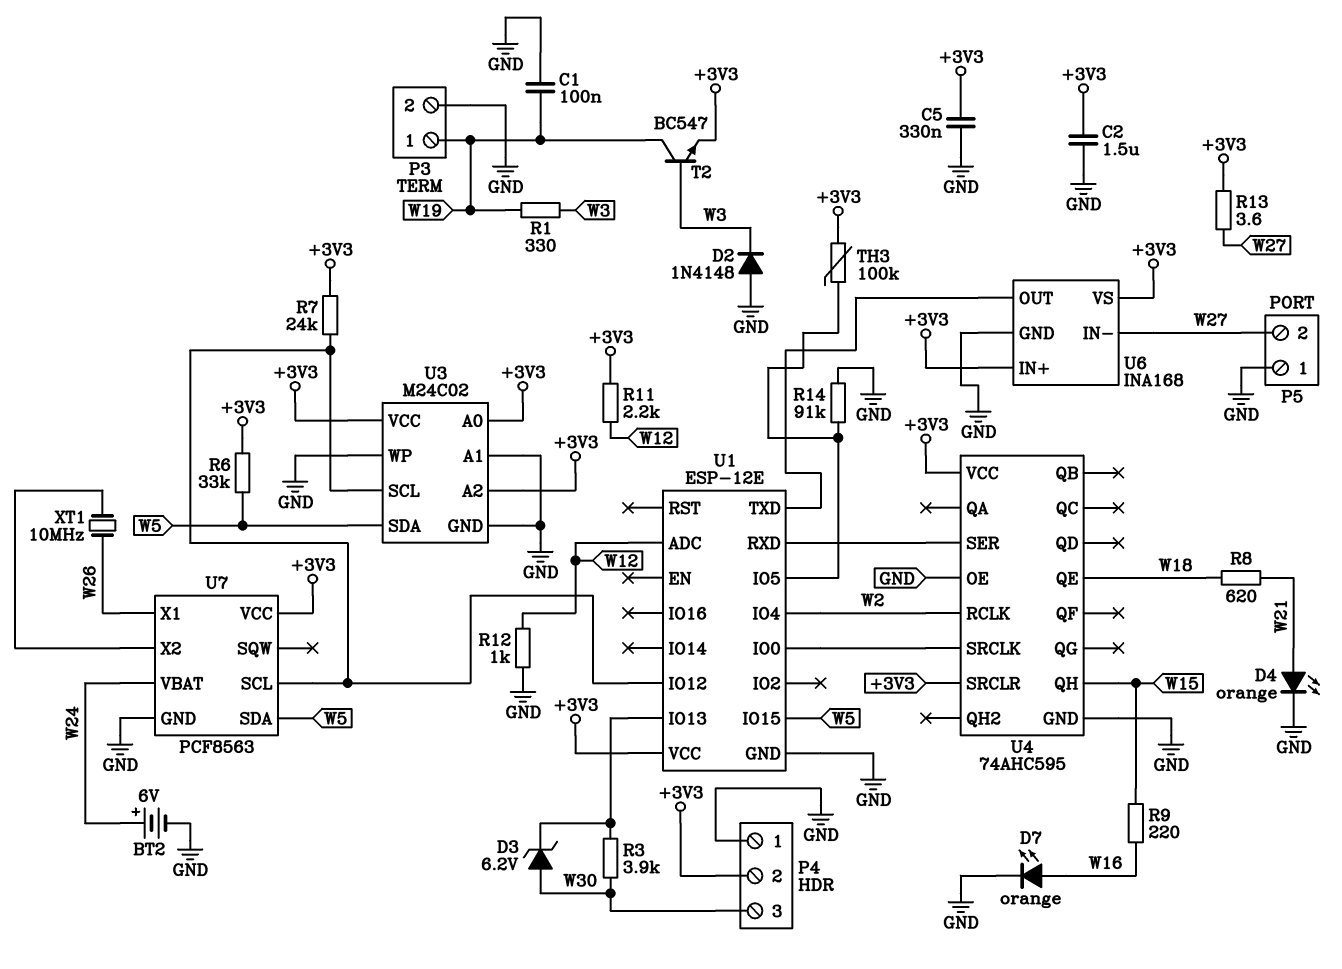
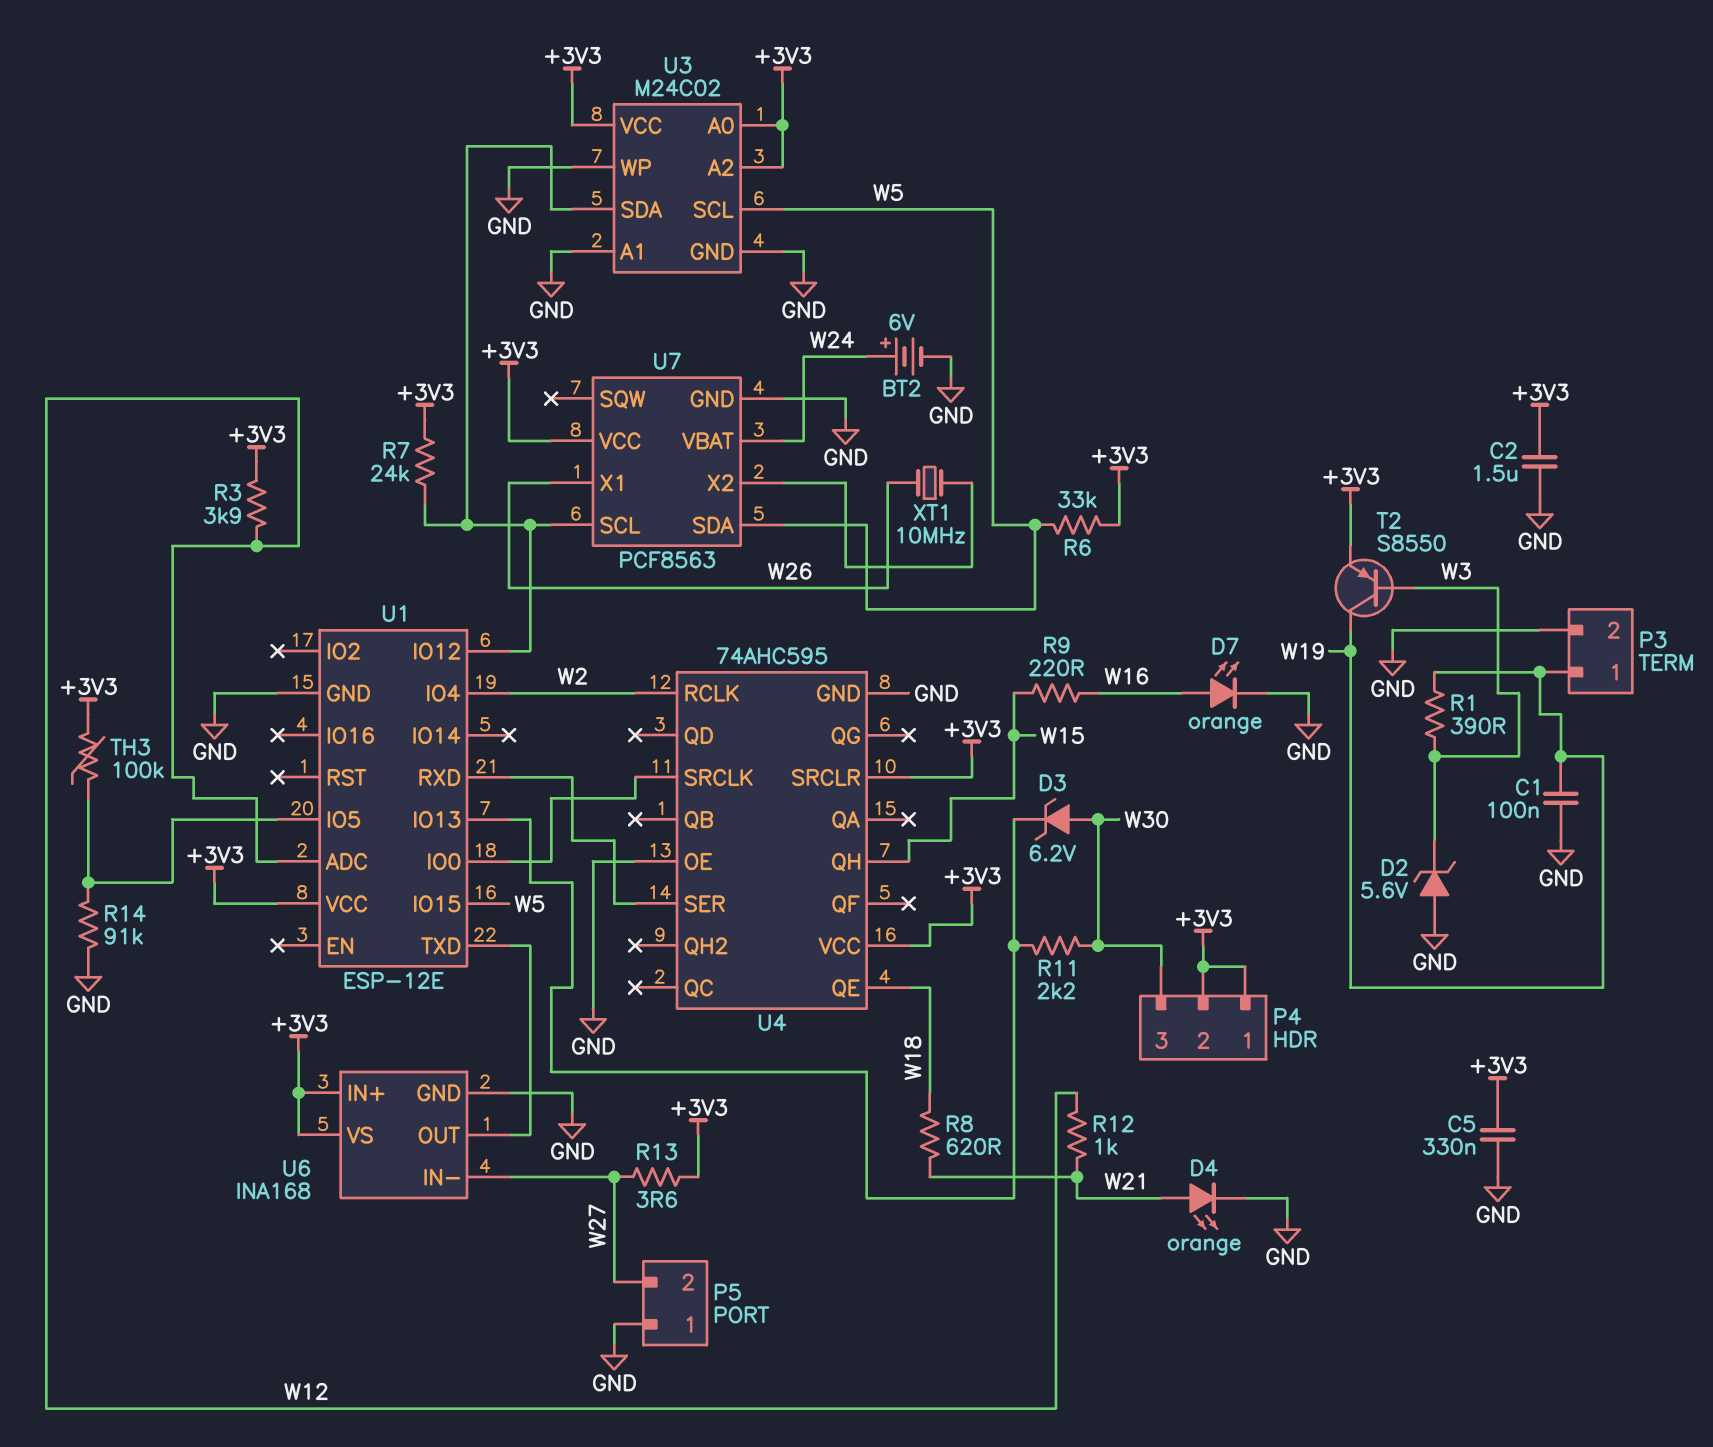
D2: diode 1N4148 (A GND, K W3) -> zener 5.6V (A GND, K W3)
P4 pin 1: GND -> +3V3
R1: 330 (W3, W19) -> 390 (W3, W19)
R3: 3.9k (U1/IO13, W30) -> 3.9k (+3V3, W12)
R11: 2.2k (+3V3, W12) -> 2.2k (U1/IO13, W30)
R12: 1k (GND, W12) -> 1k (W12, W21)
T2: NPN BC547 (B W3, C W19, E +3V3) -> PNP S8550 (B W3, C W19, E +3V3)
U3 pin SCL: U1/IO12 -> W5
U3 pin SDA: W5 -> U1/IO12

